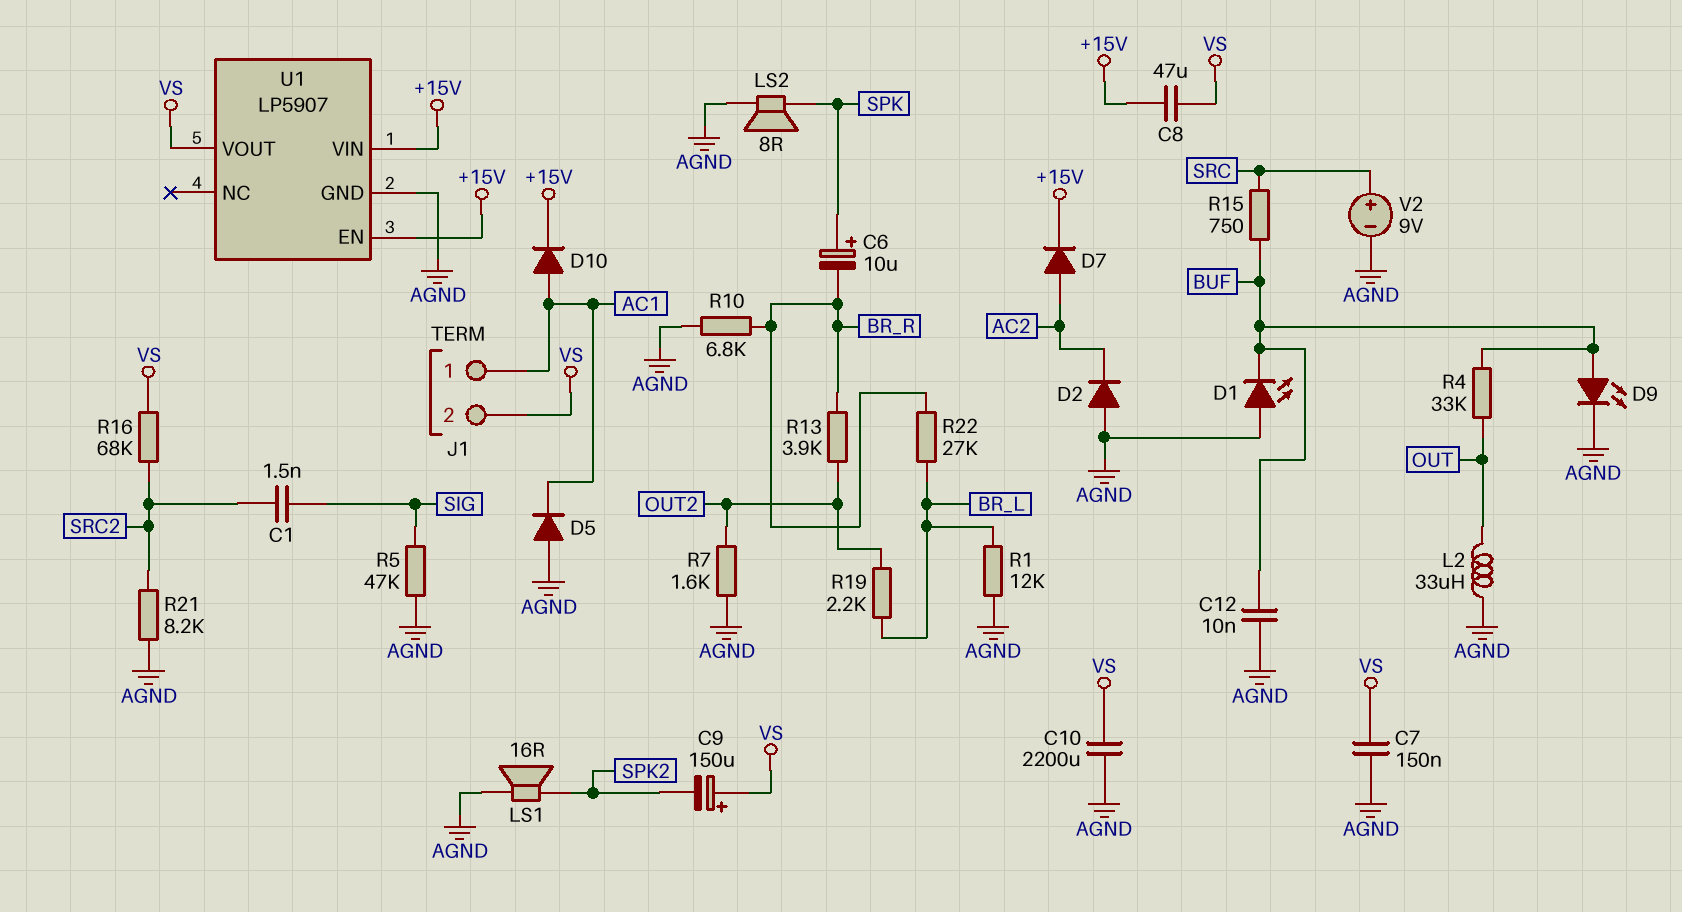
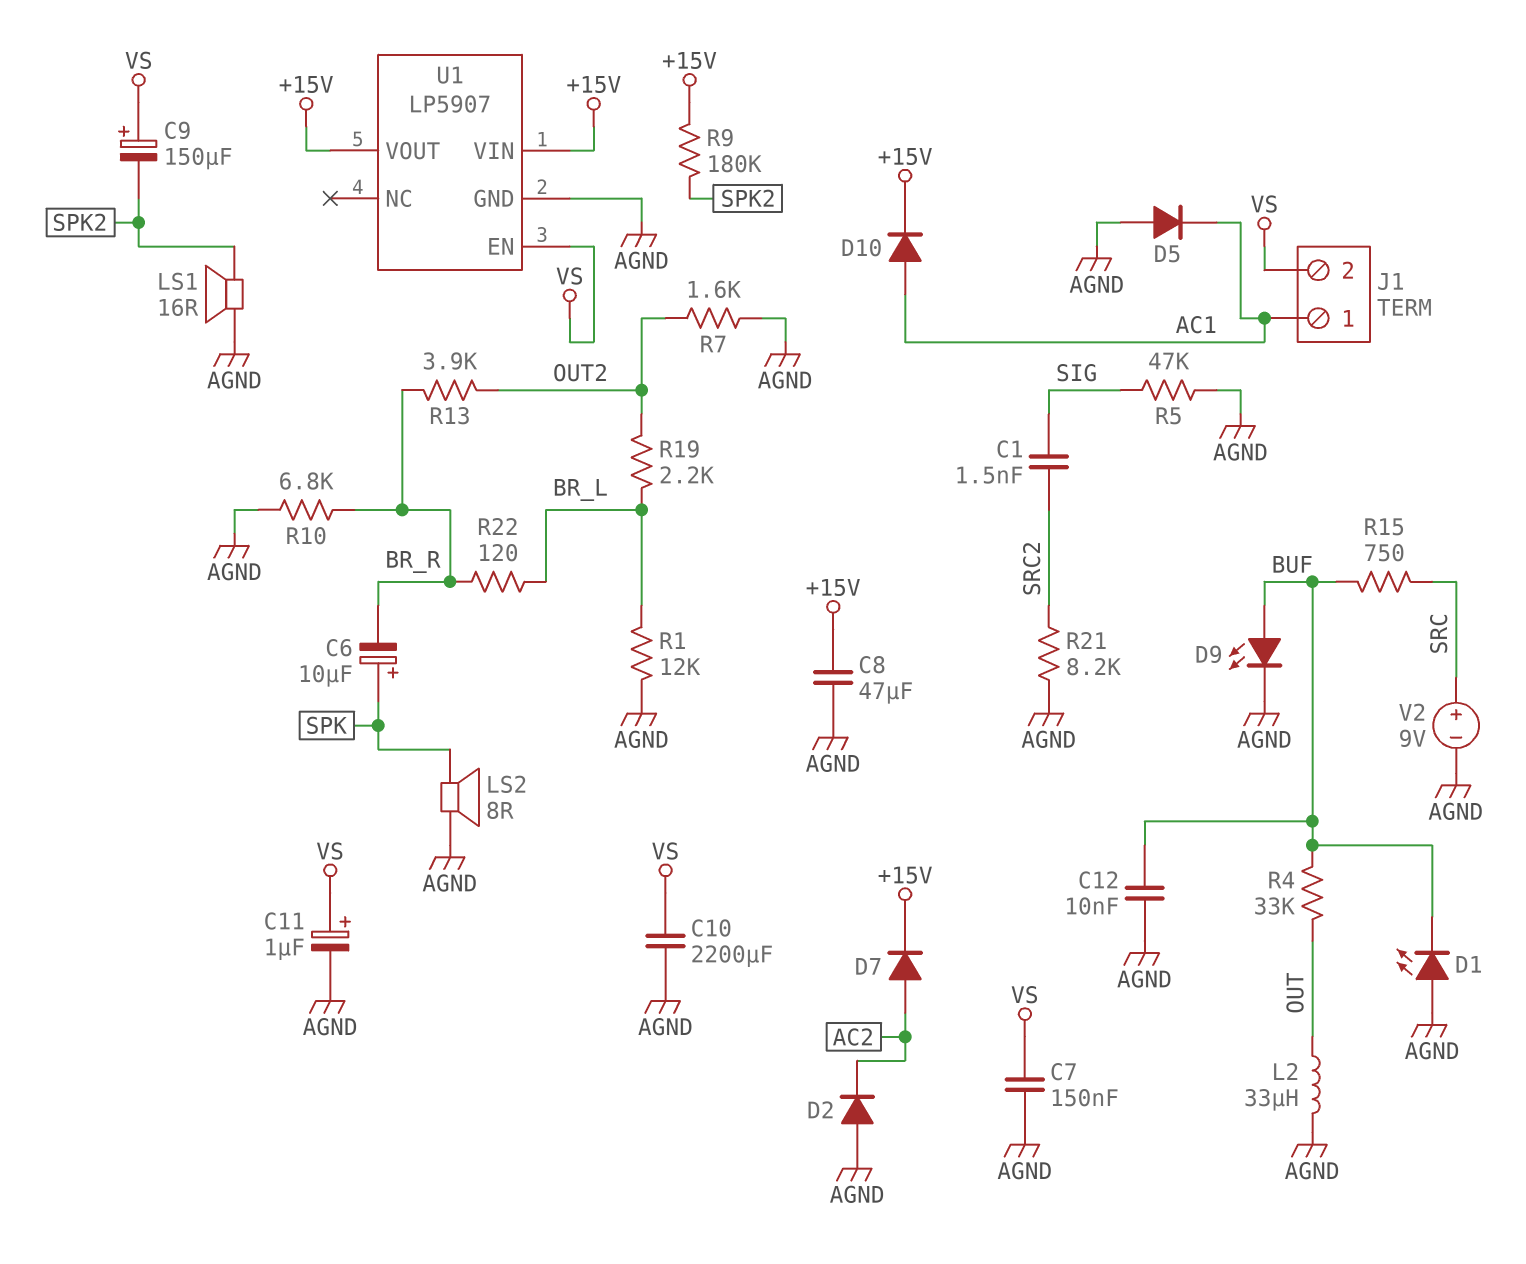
C8: 47uF (+15V, VS) -> 47uF (+15V, AGND)
C11: none -> 1uF (plus VS, minus AGND)
R9: none -> 180k (+15V, SPK2)
R16: 68k (SRC2, VS) -> none
R22: 27k (BR_L, BR_R) -> 120 (BR_L, BR_R)
U1 pin EN: +15V -> VS
U1 pin VOUT: VS -> +15V

